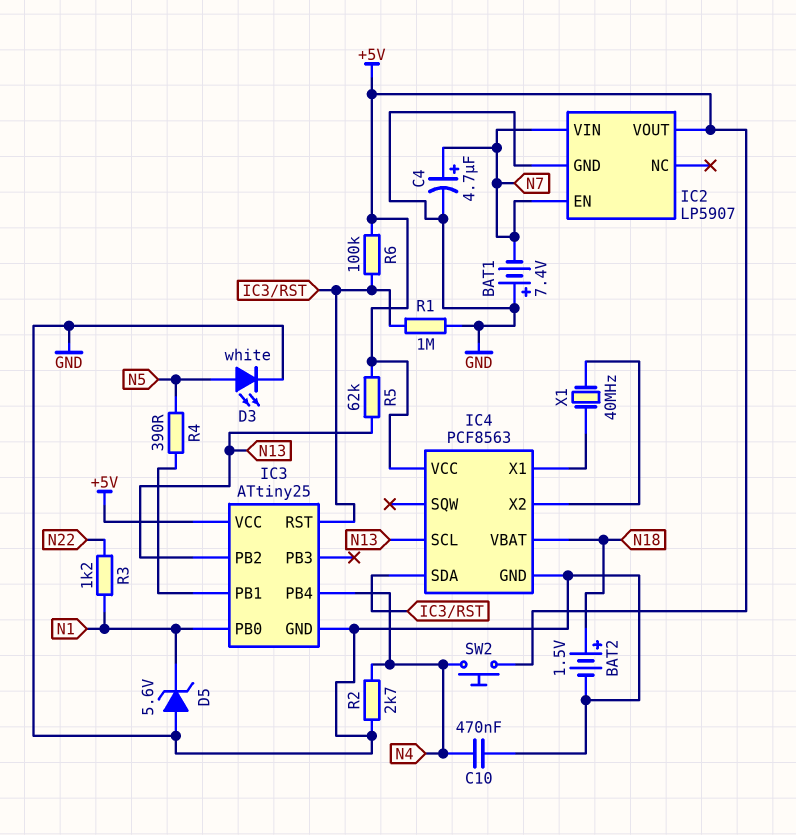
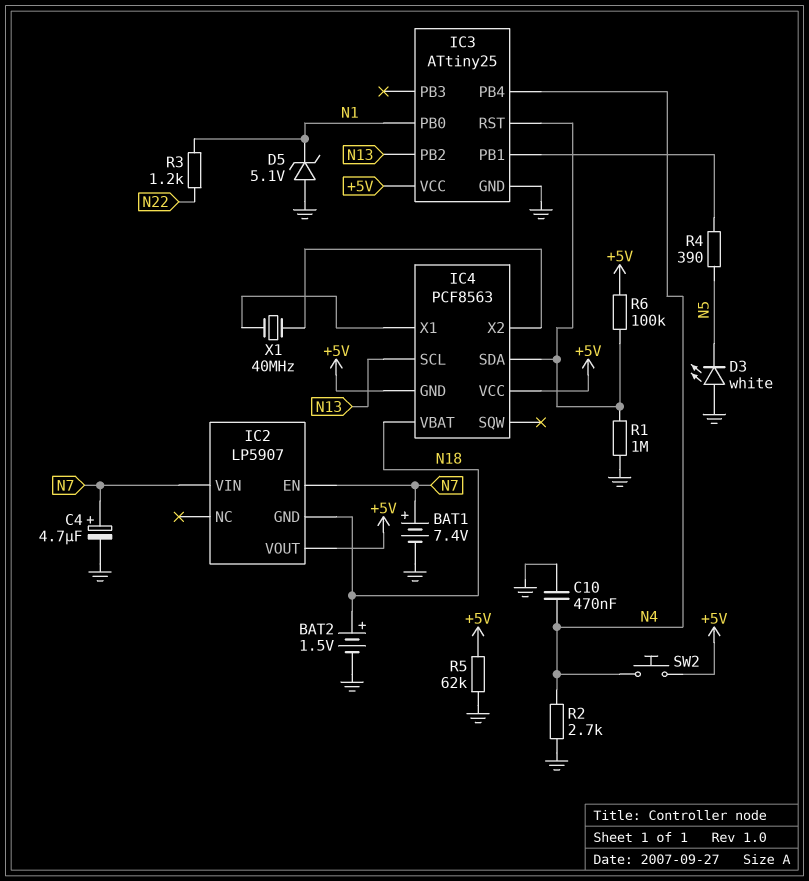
BAT1: 7.4V (plus GND, minus N7) -> 7.4V (plus N7, minus GND)
D3: LED white (A N5, K GND) -> LED white (A GND, K N5)
D5: zener 5.6V (A GND, K N1) -> zener 5.1V (A GND, K N1)
IC2 pin GND: GND -> N18
IC4 pin GND: GND -> +5V
R5: 62k (+5V, N13) -> 62k (+5V, GND)

